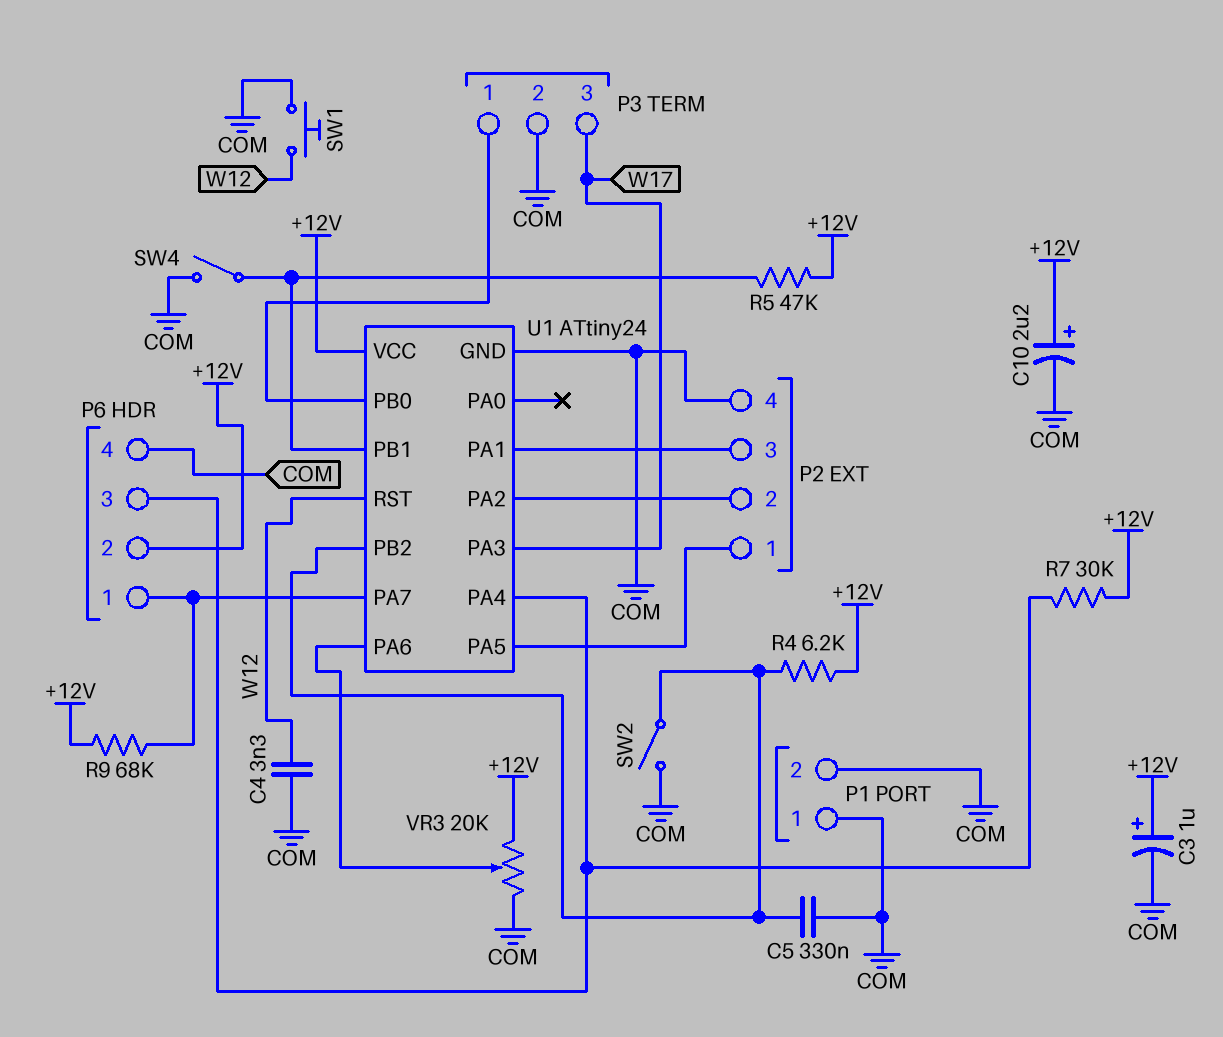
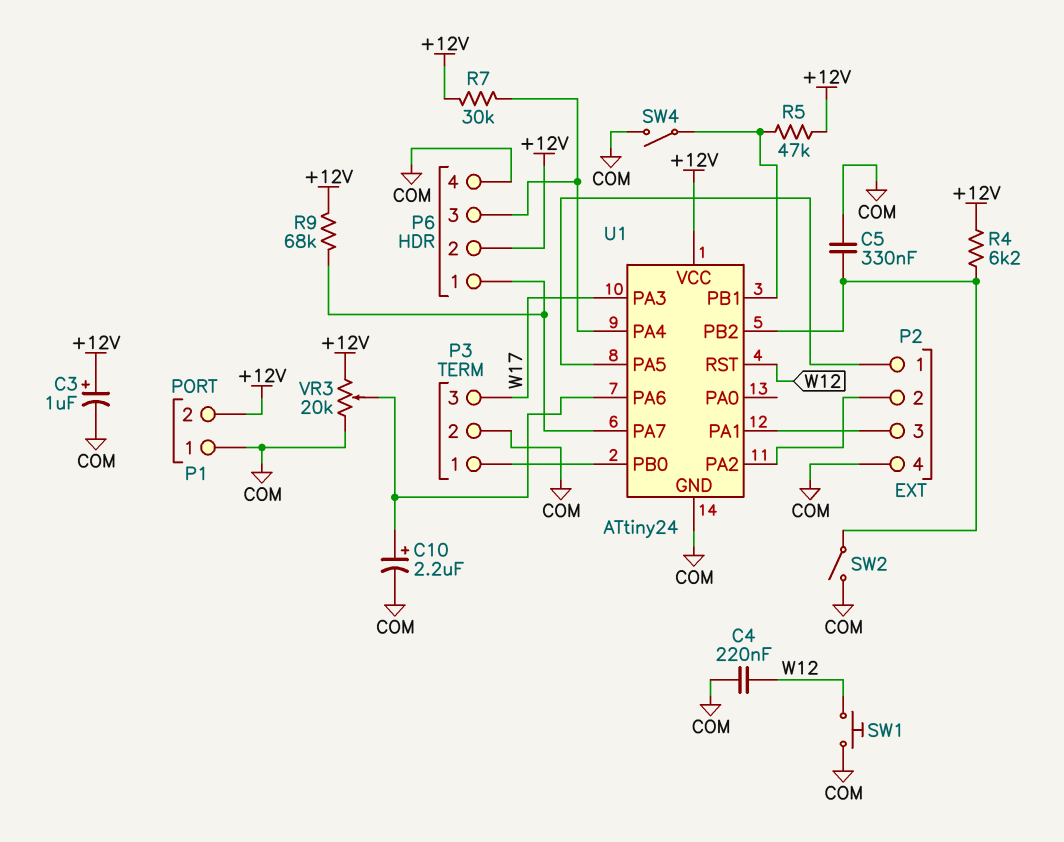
C4: 3.3nF (COM, W12) -> 220nF (COM, W12)
C10: 2.2uF (plus +12V, minus COM) -> 2.2uF (plus U1/PA6, minus COM)
P1 pin 2: COM -> +12V

